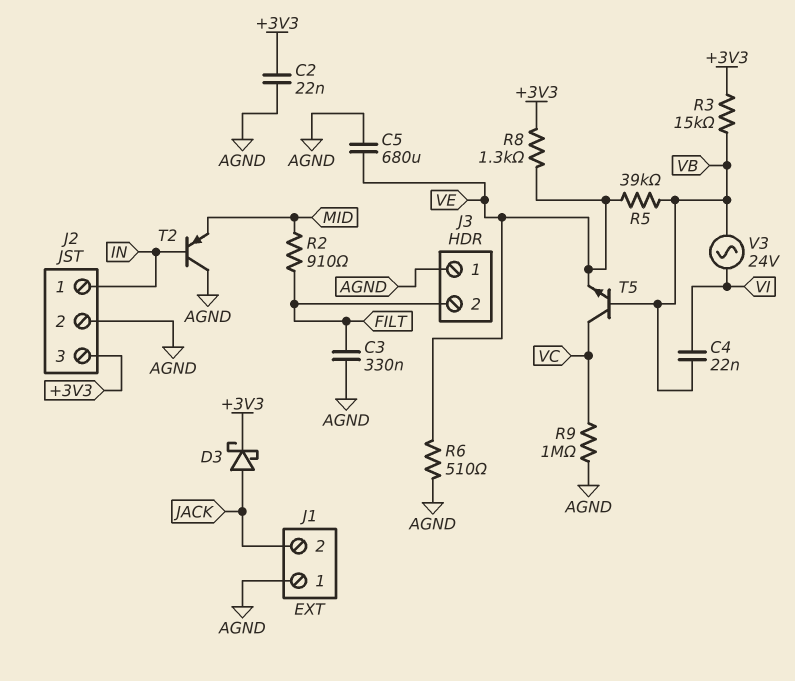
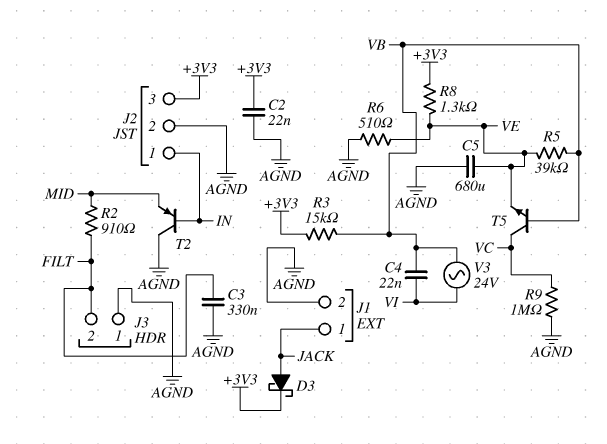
J1 pin 1: AGND -> JACK
J1 pin 2: JACK -> AGND

